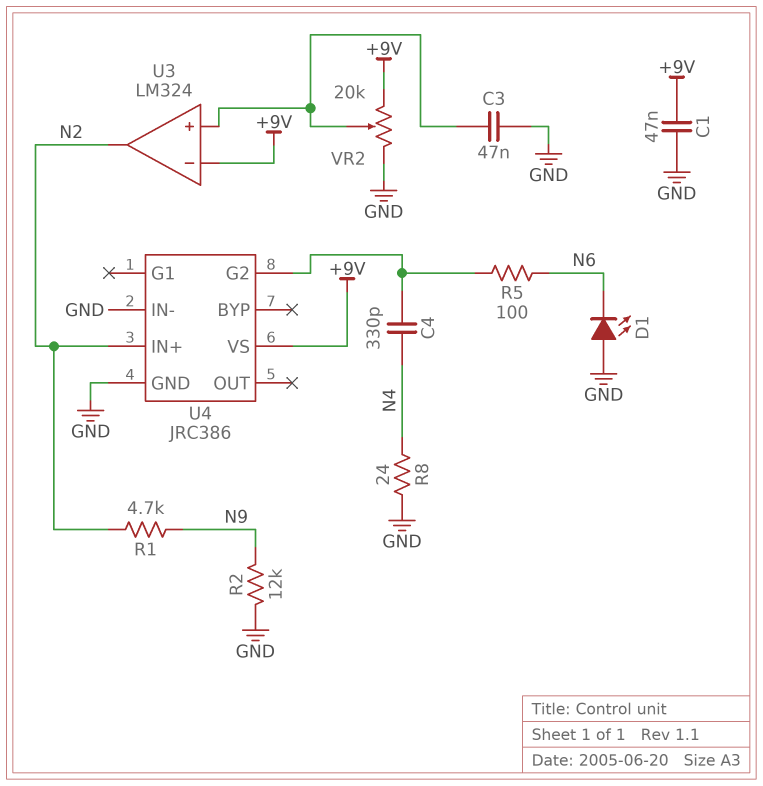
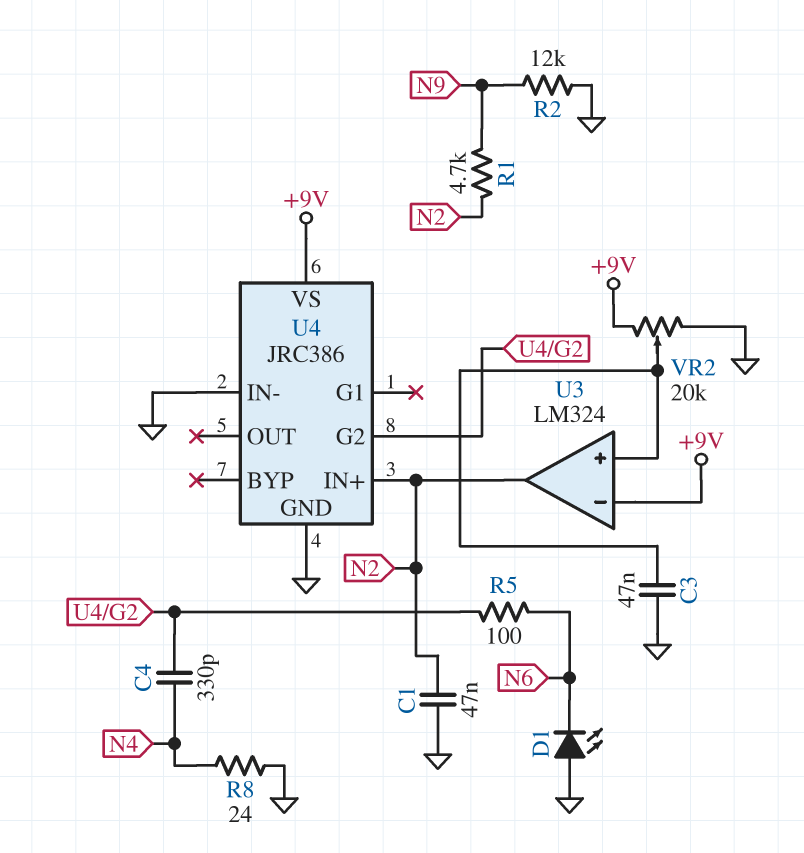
C1: 47nF (+9V, GND) -> 47nF (GND, N2)

